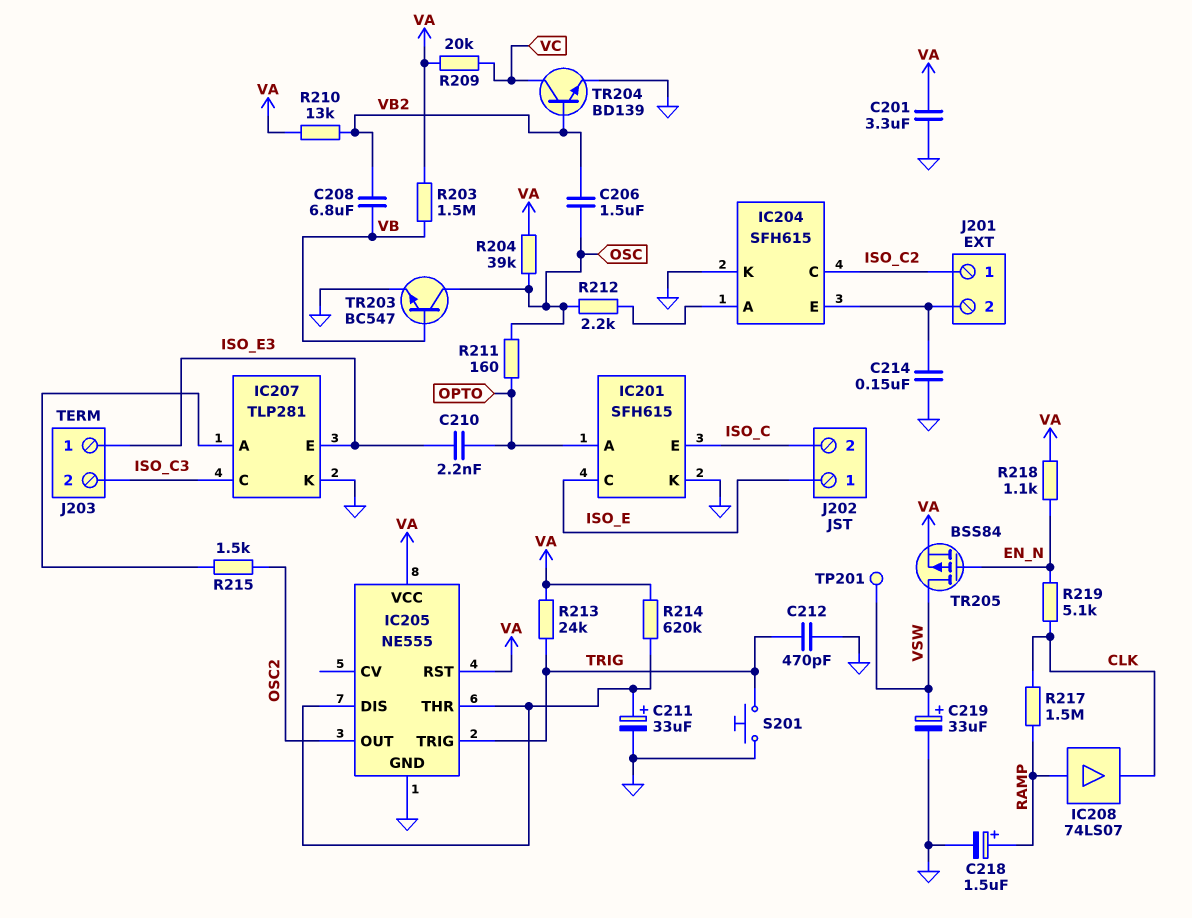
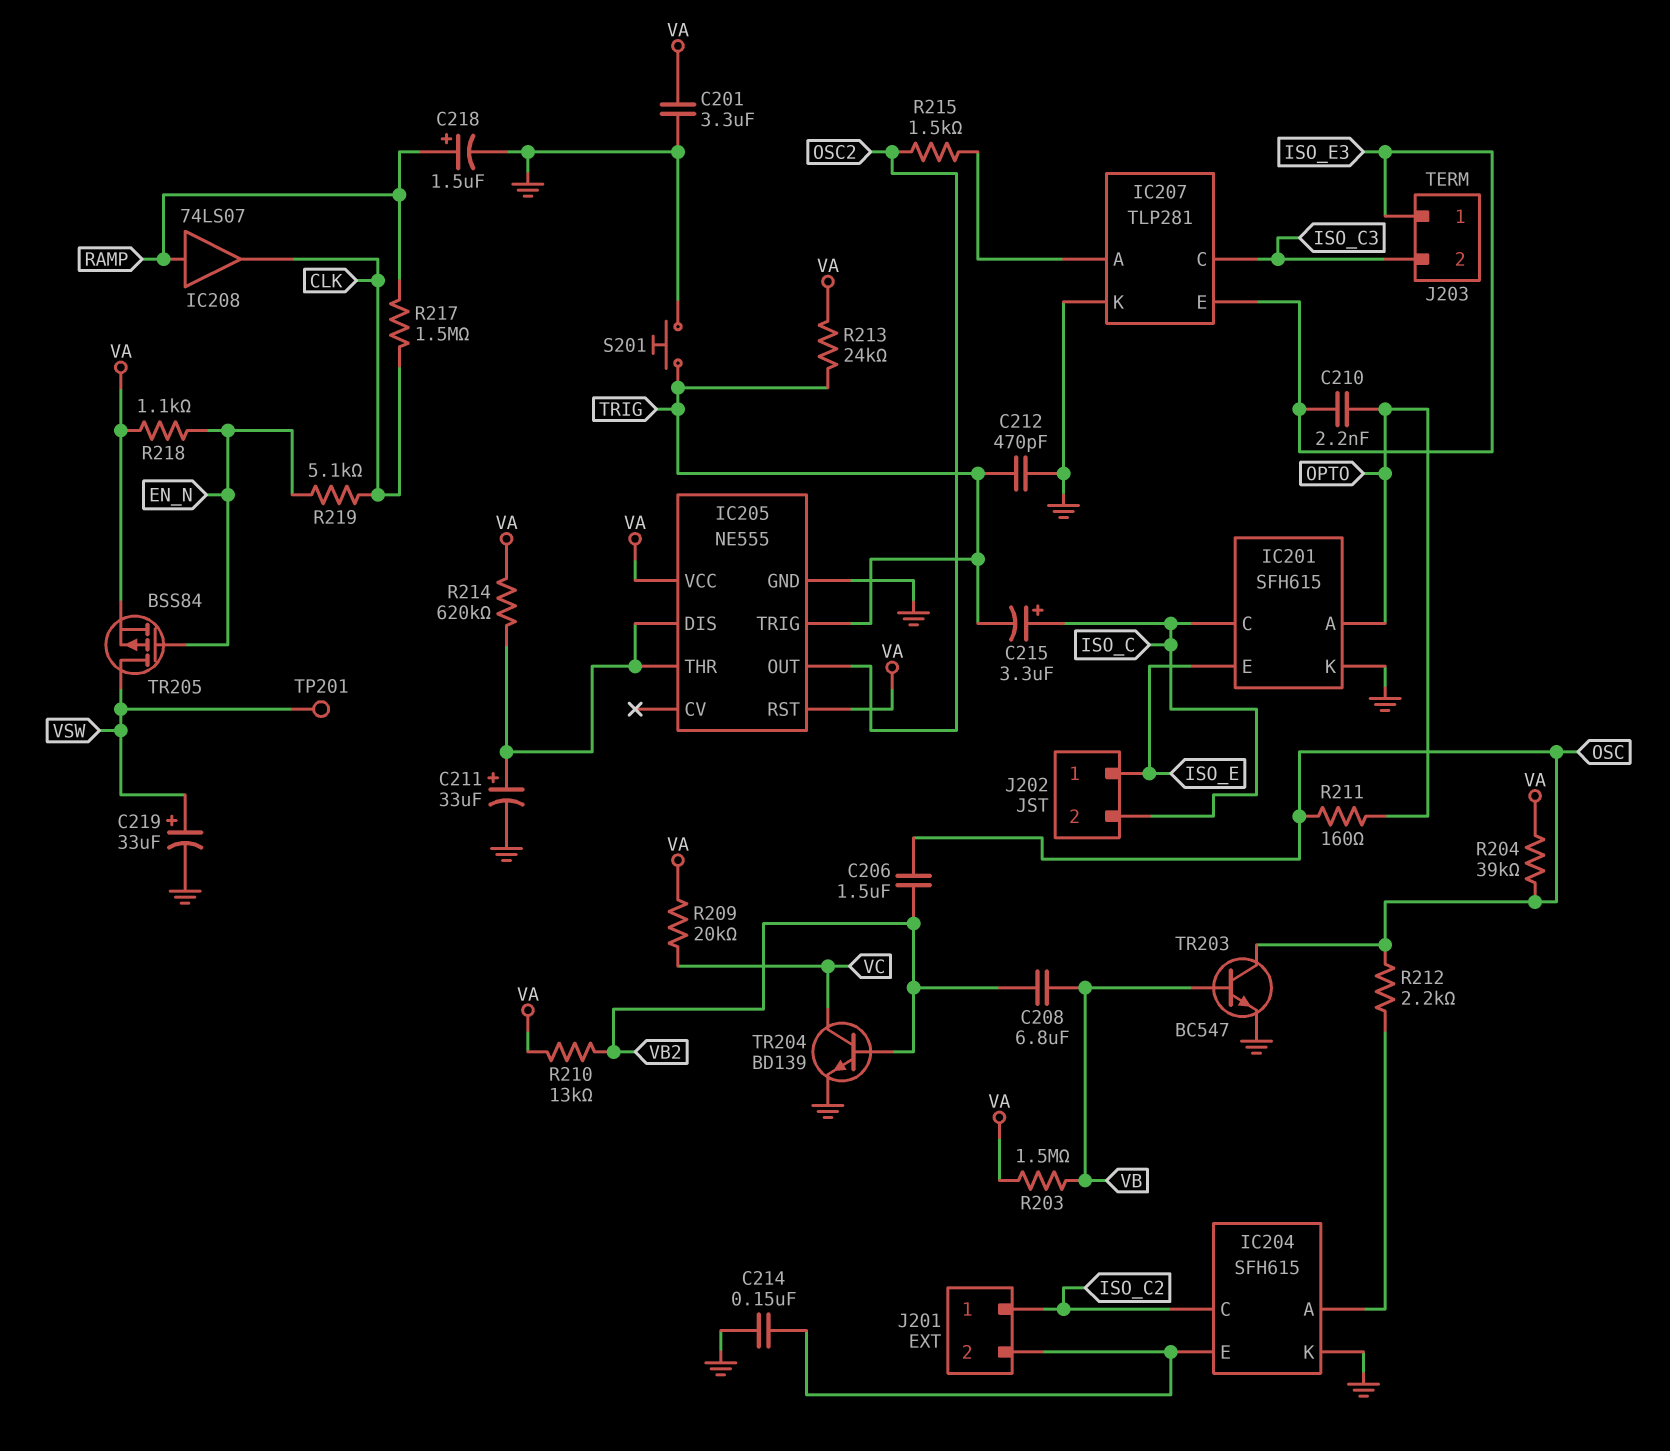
C215: none -> 3.3uF (plus ISO_C, minus TRIG)
IC201 pin C: ISO_E -> ISO_C
IC201 pin E: ISO_C -> ISO_E

